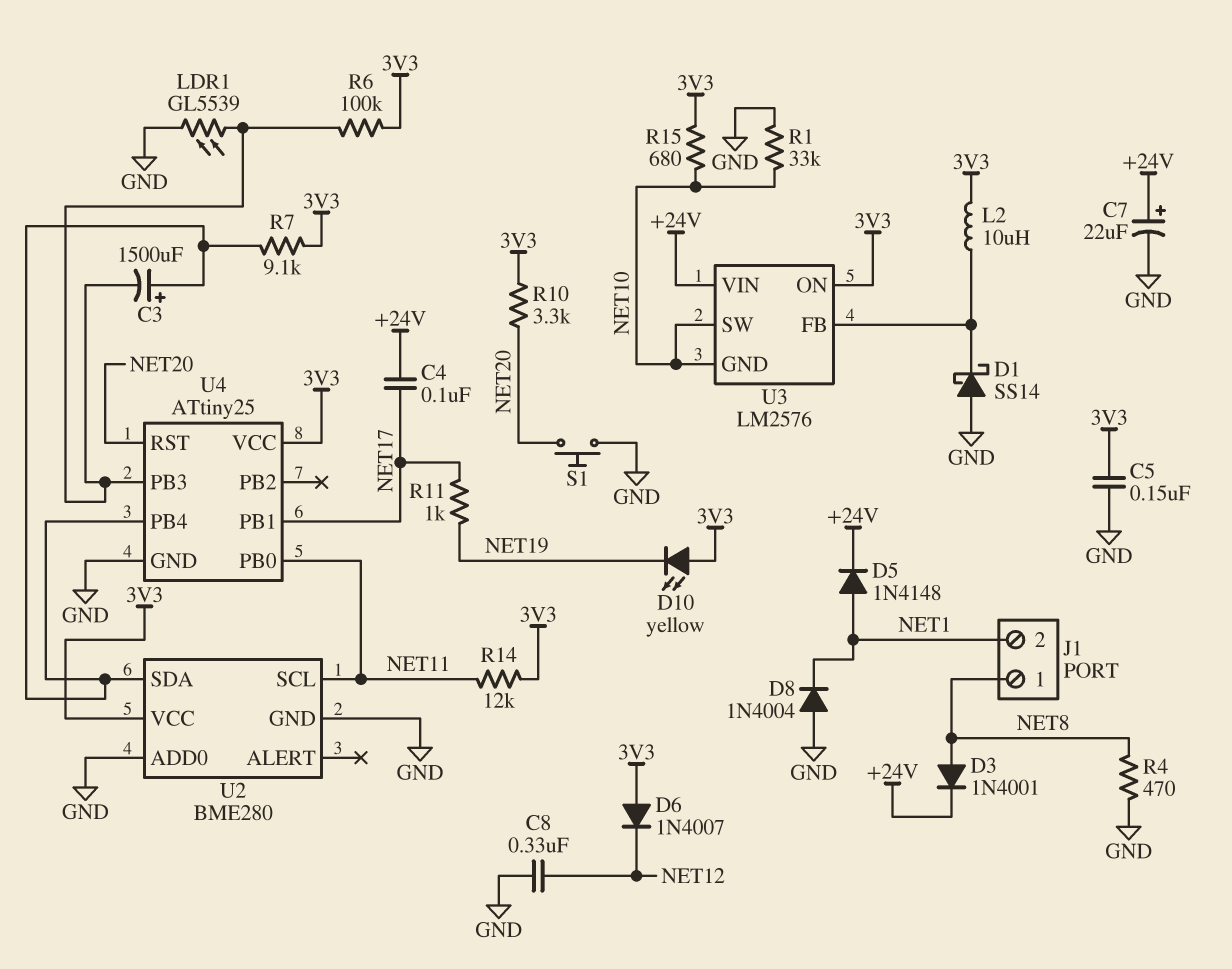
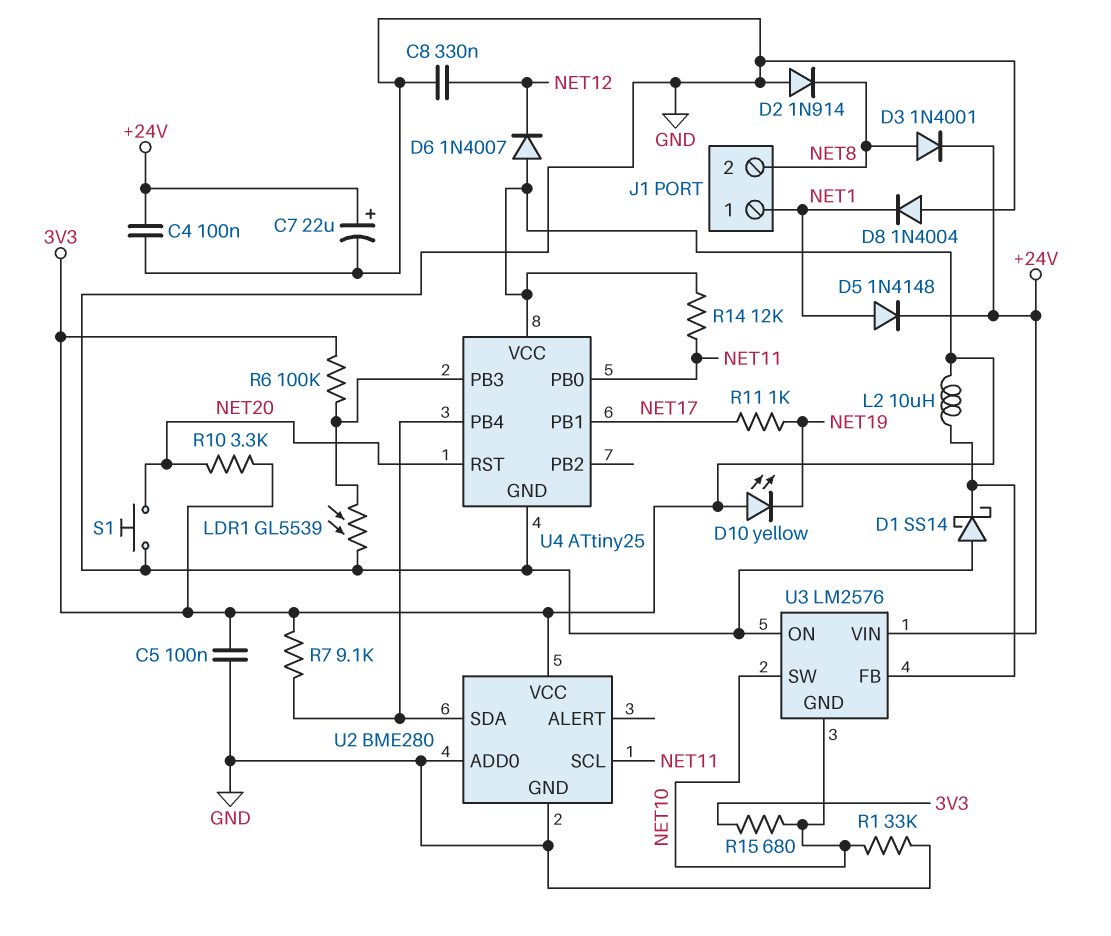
C3: 1500uF (plus U2/SDA, minus U4/PB3) -> none
C4: 100nF (+24V, NET17) -> 100nF (+24V, GND)
C5: 150nF (3V3, GND) -> 100nF (3V3, GND)
D2: none -> diode 1N914 (A GND, K NET8)
J1 pin 1: NET8 -> NET1
J1 pin 2: NET1 -> NET8
R4: 470 (GND, NET8) -> none
U3 pin ON: 3V3 -> GND

